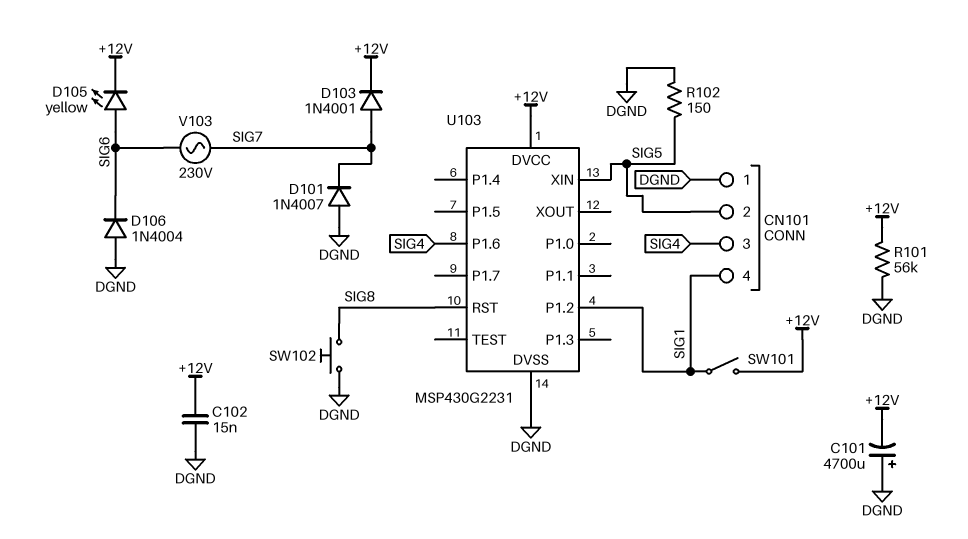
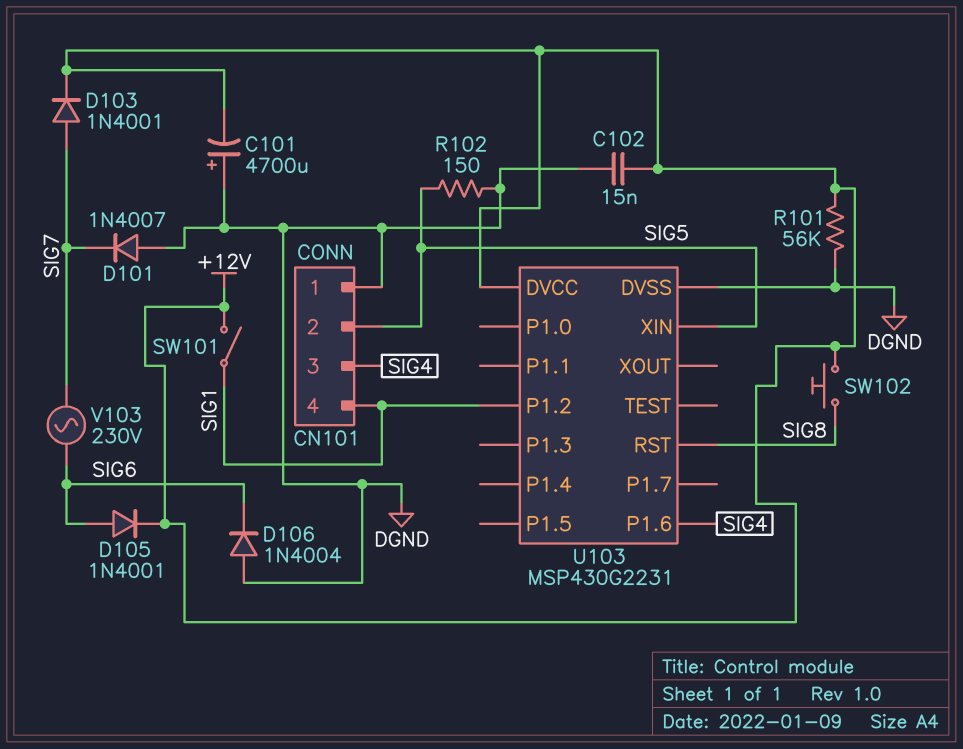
D105: LED yellow (A SIG6, K +12V) -> diode 1N4001 (A SIG6, K +12V)
SW102: button (DGND, SIG8) -> button (+12V, SIG8)

